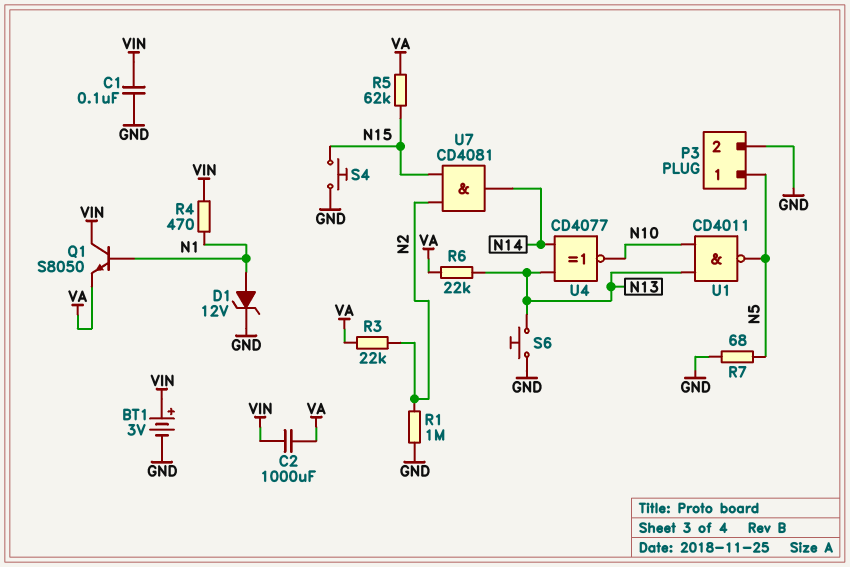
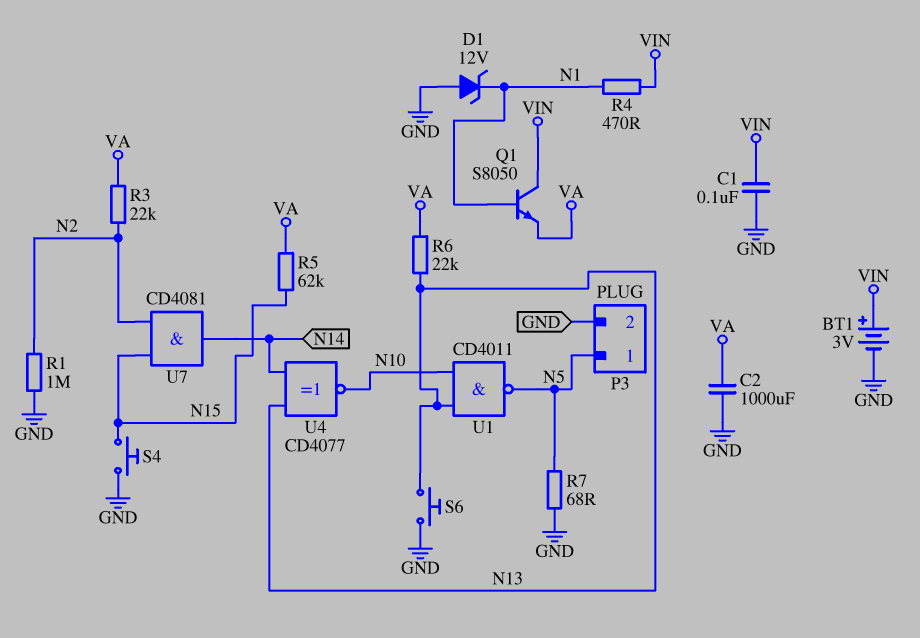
C2: 1000uF (VA, VIN) -> 1000uF (GND, VA)
D1: zener 12V (A N1, K GND) -> zener 12V (A GND, K N1)

